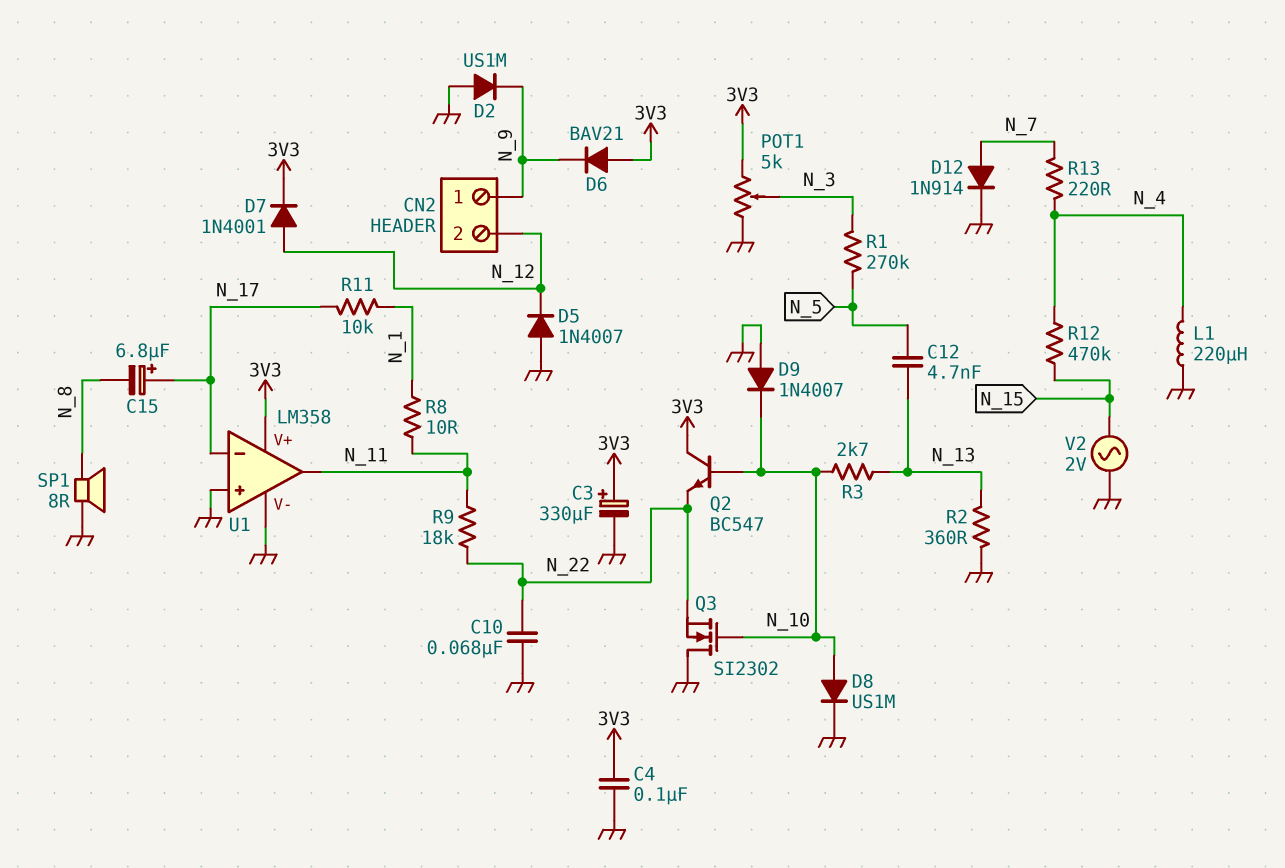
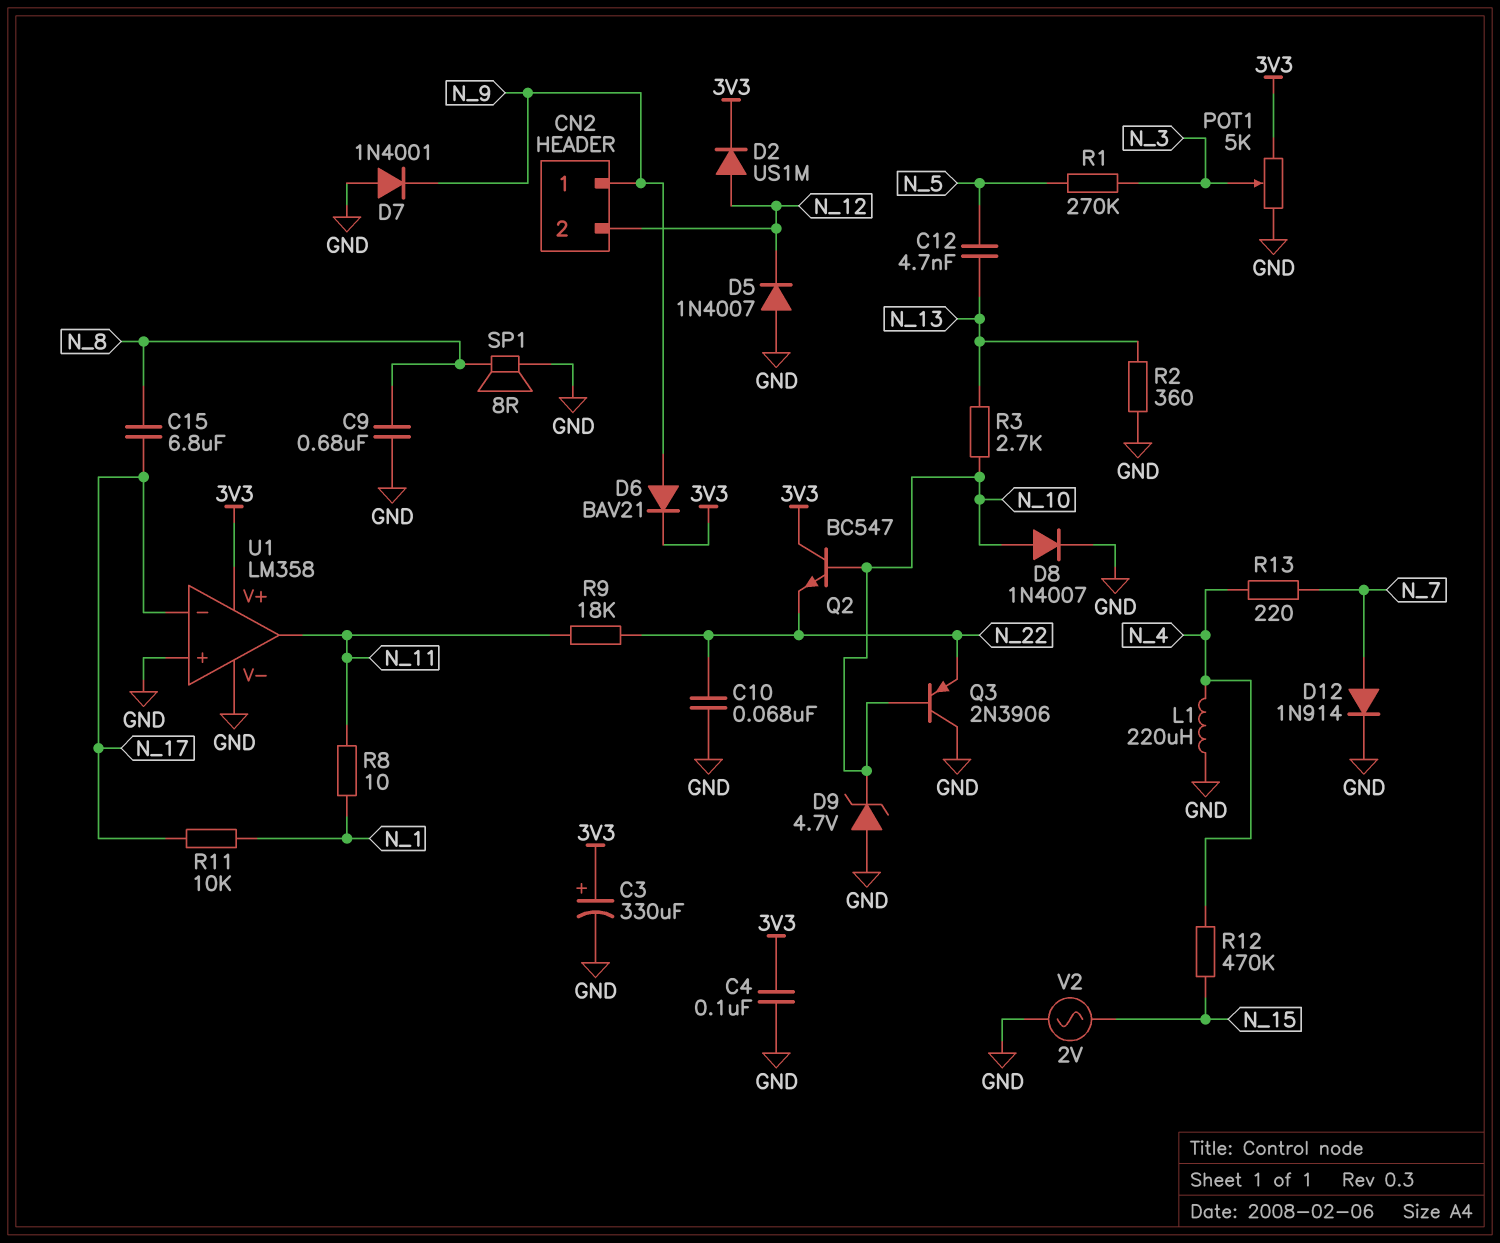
C9: none -> 680nF (GND, N_8)
C15: 6.8uF (plus N_17, minus N_8) -> 6.8uF (N_8, N_17)
D2: diode US1M (A GND, K N_9) -> diode US1M (A N_12, K 3V3)
D6: diode BAV21 (A 3V3, K N_9) -> diode BAV21 (A N_9, K 3V3)
D7: diode 1N4001 (A N_12, K 3V3) -> diode 1N4001 (A GND, K N_9)
D8: diode US1M (A N_10, K GND) -> diode 1N4007 (A N_10, K GND)
D9: diode 1N4007 (A GND, K N_10) -> zener 4.7V (A GND, K N_10)
Q3: NMOS SI2302 (G N_10, D GND, S N_22) -> PNP 2N3906 (B N_10, C GND, E N_22)

